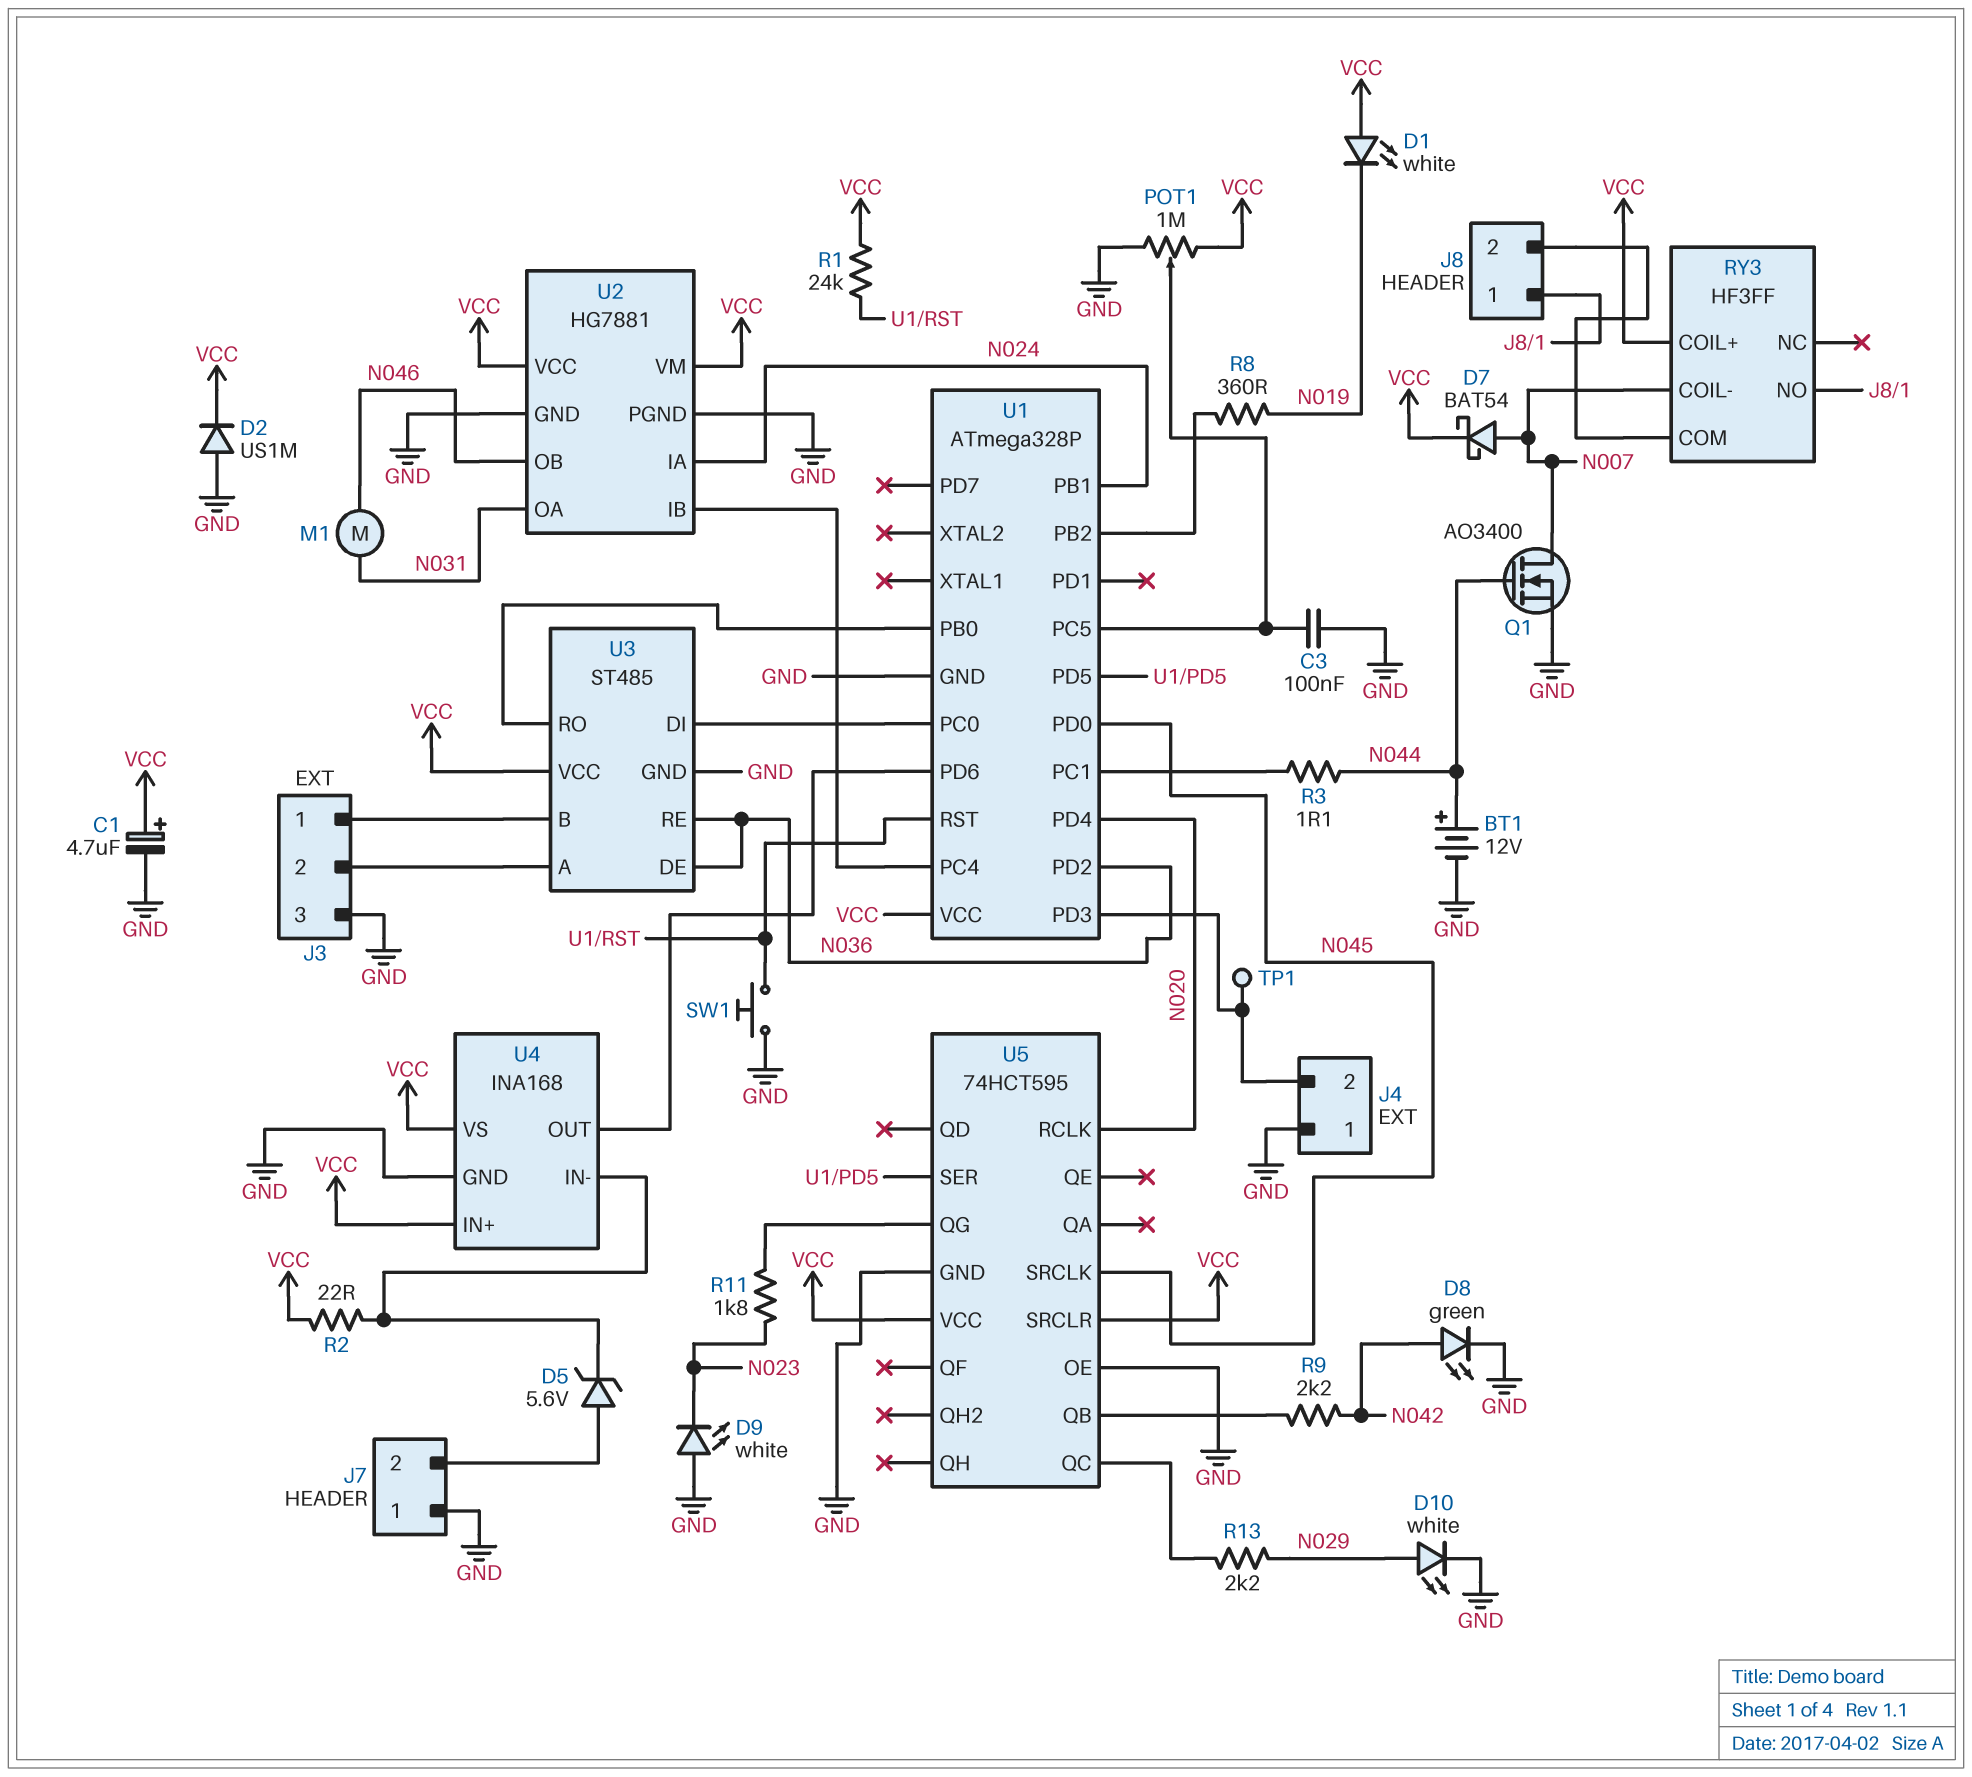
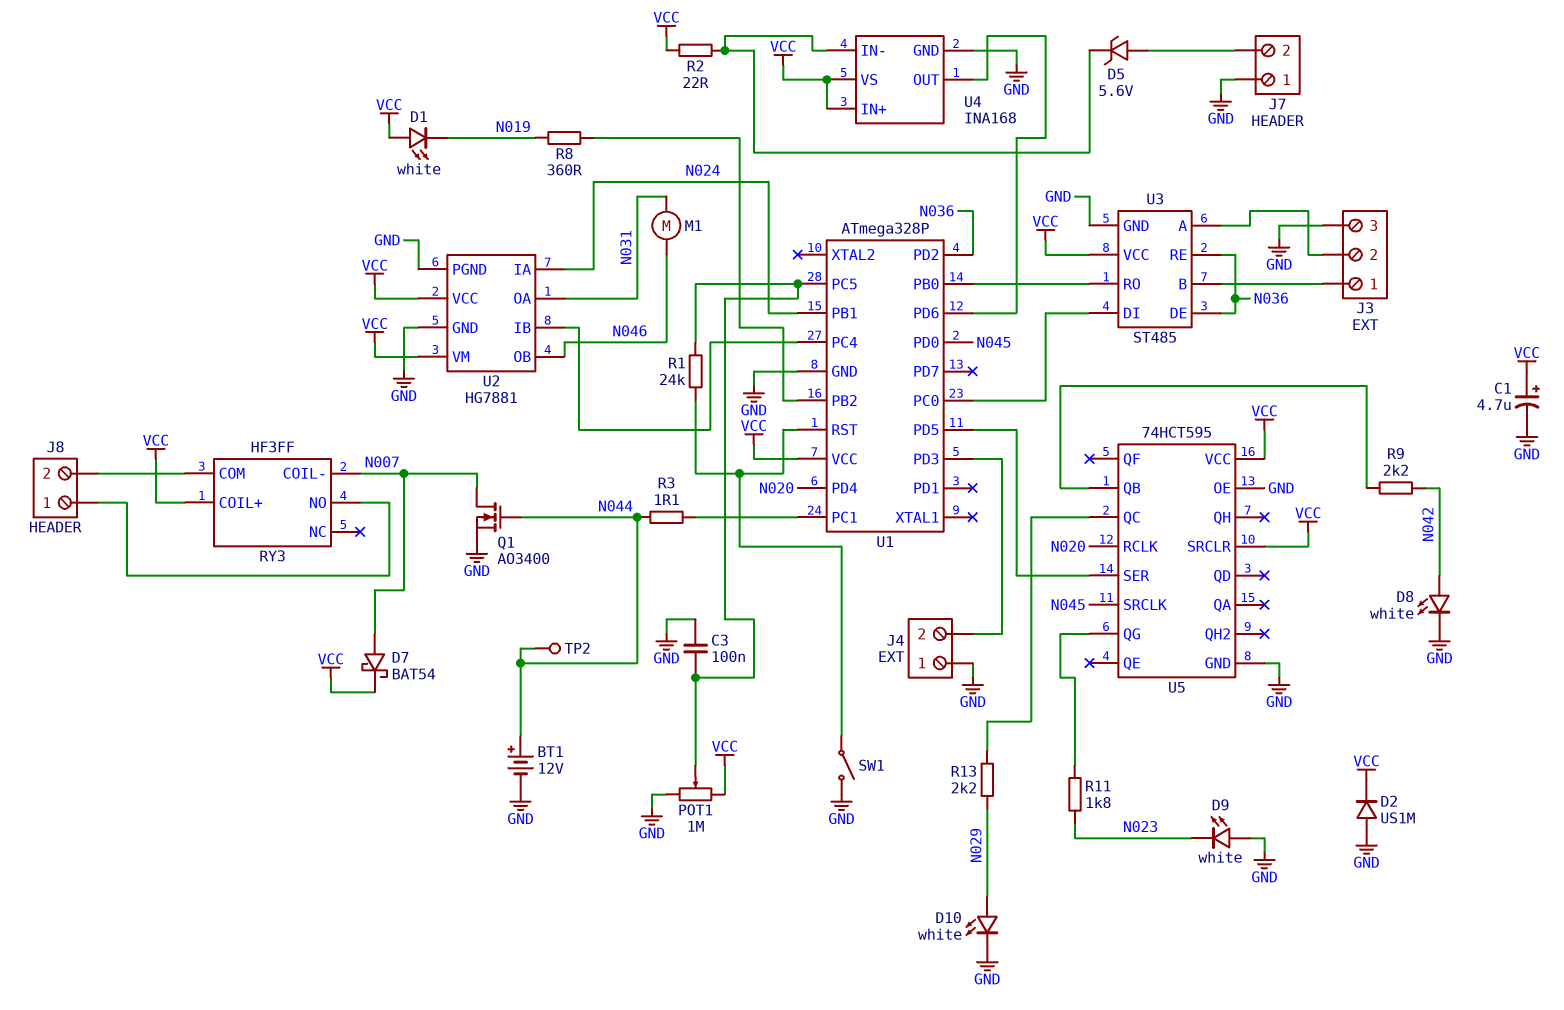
D8: LED green (A N042, K GND) -> LED white (A N042, K GND)
R1: 24k (U1/RST, VCC) -> 24k (U1/PC5, U1/RST)
SW1: button (GND, U1/RST) -> switch (GND, U1/RST)
TP1: test point (J4/2) -> none
TP2: none -> test point (N044)

